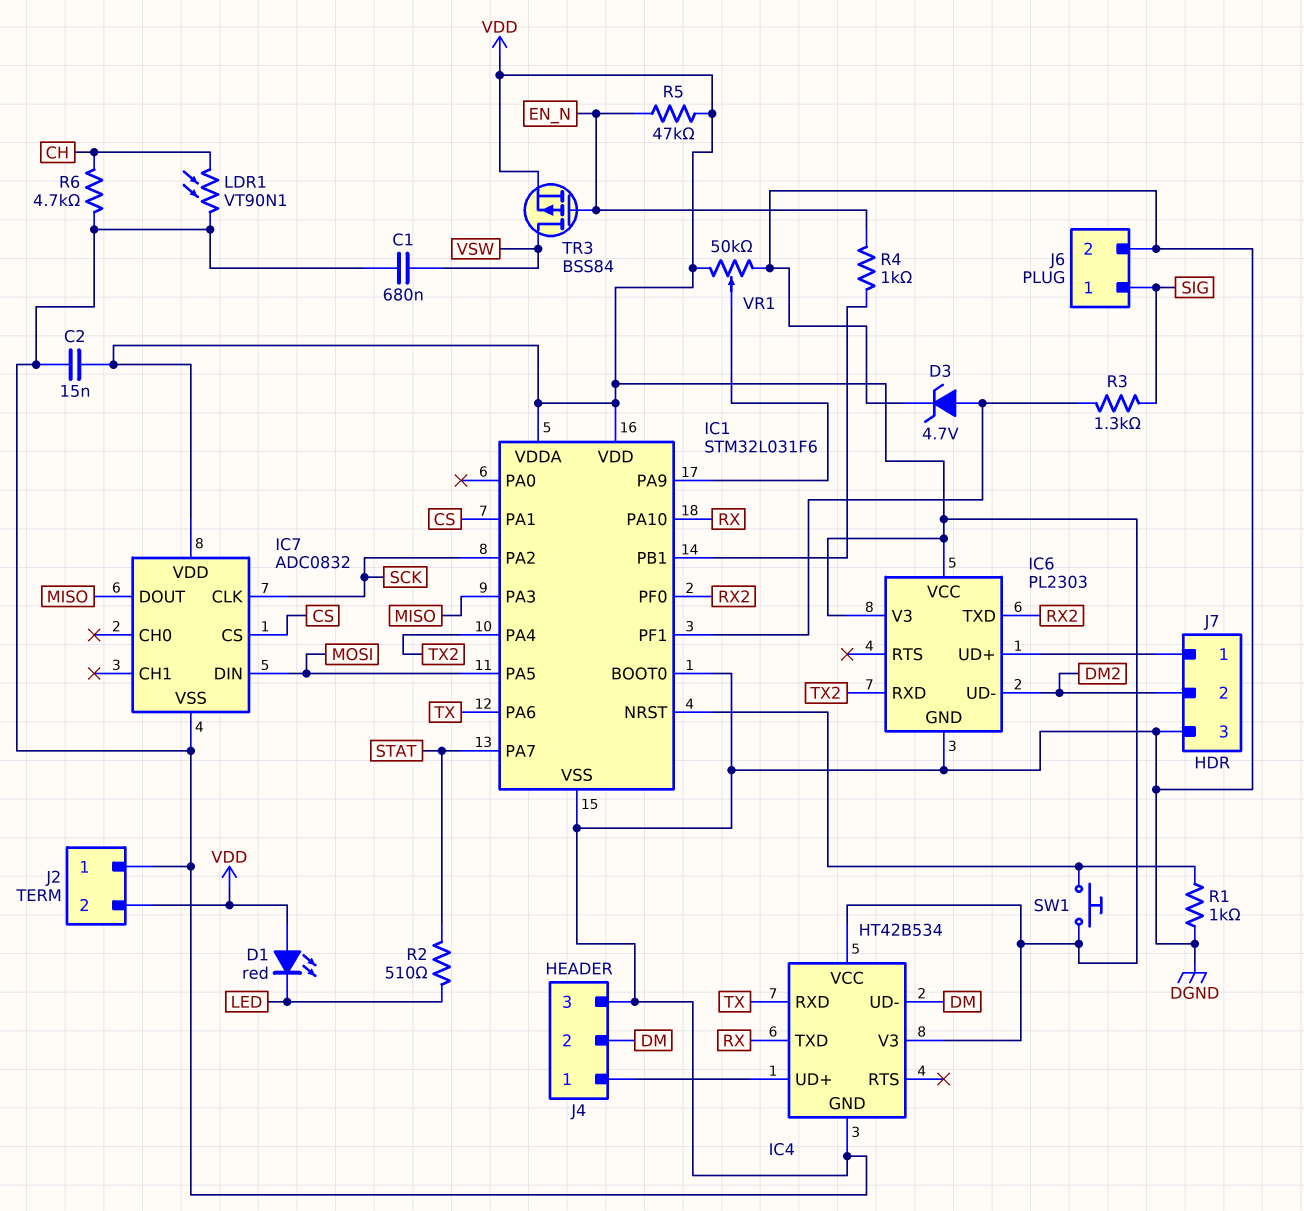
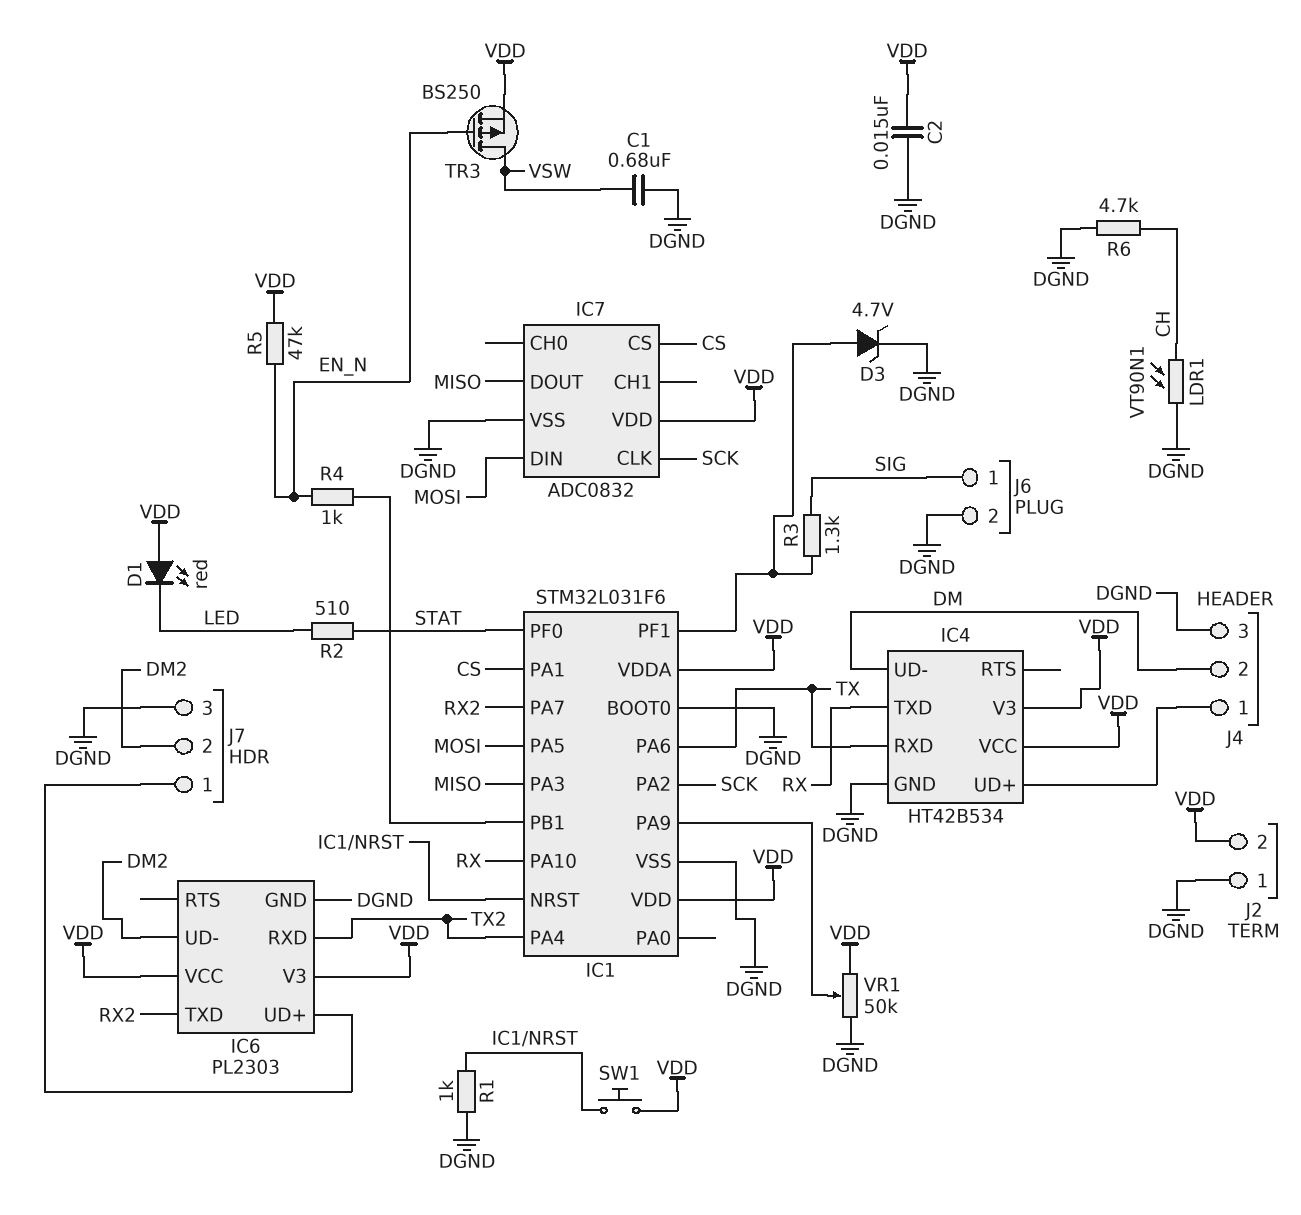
IC1 pin PA7: STAT -> RX2
IC1 pin PF0: RX2 -> STAT
TR3: PMOS BSS84 (G EN_N, D VSW, S VDD) -> PMOS BS250 (G EN_N, D VSW, S VDD)

